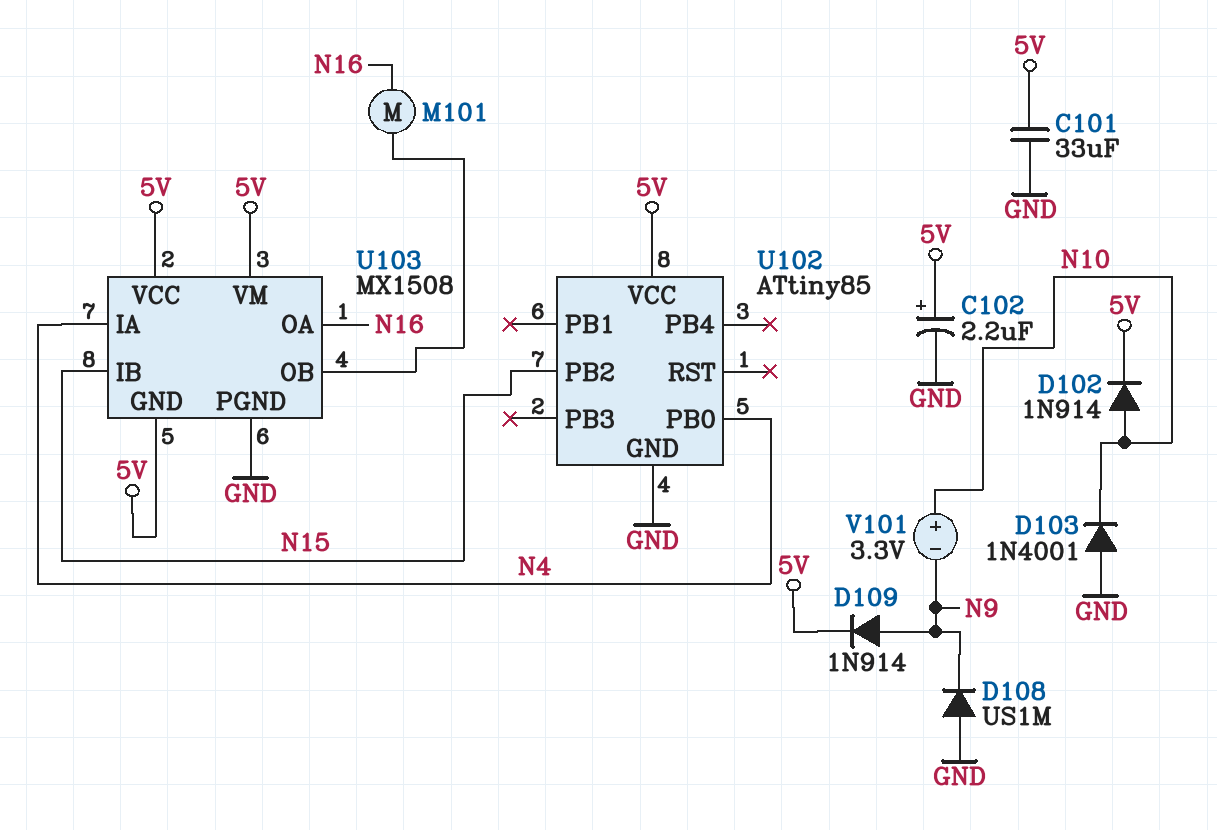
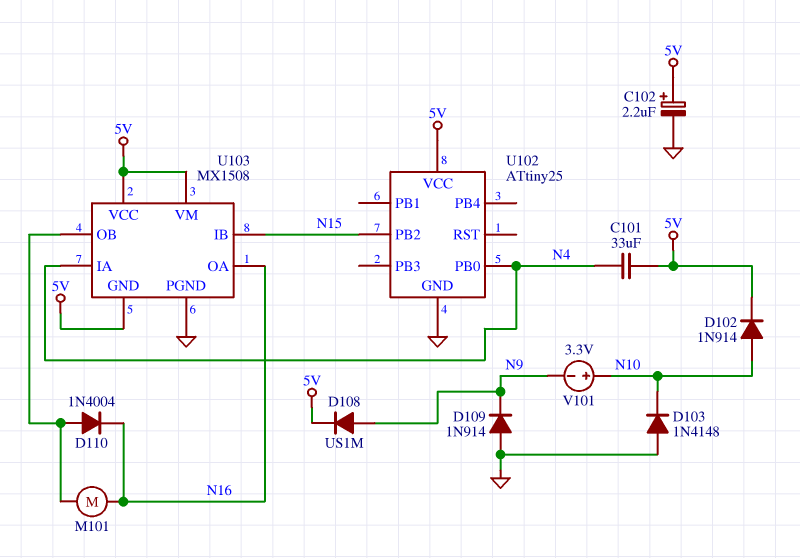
C101: 33uF (5V, GND) -> 33uF (5V, N4)
D103: diode 1N4001 (A GND, K N10) -> diode 1N4148 (A GND, K N10)
D108: diode US1M (A GND, K N9) -> diode US1M (A N9, K 5V)
D109: diode 1N914 (A N9, K 5V) -> diode 1N914 (A GND, K N9)
D110: none -> diode 1N4004 (A U103/OB, K N16)
U102: ATtiny85 -> ATtiny25

